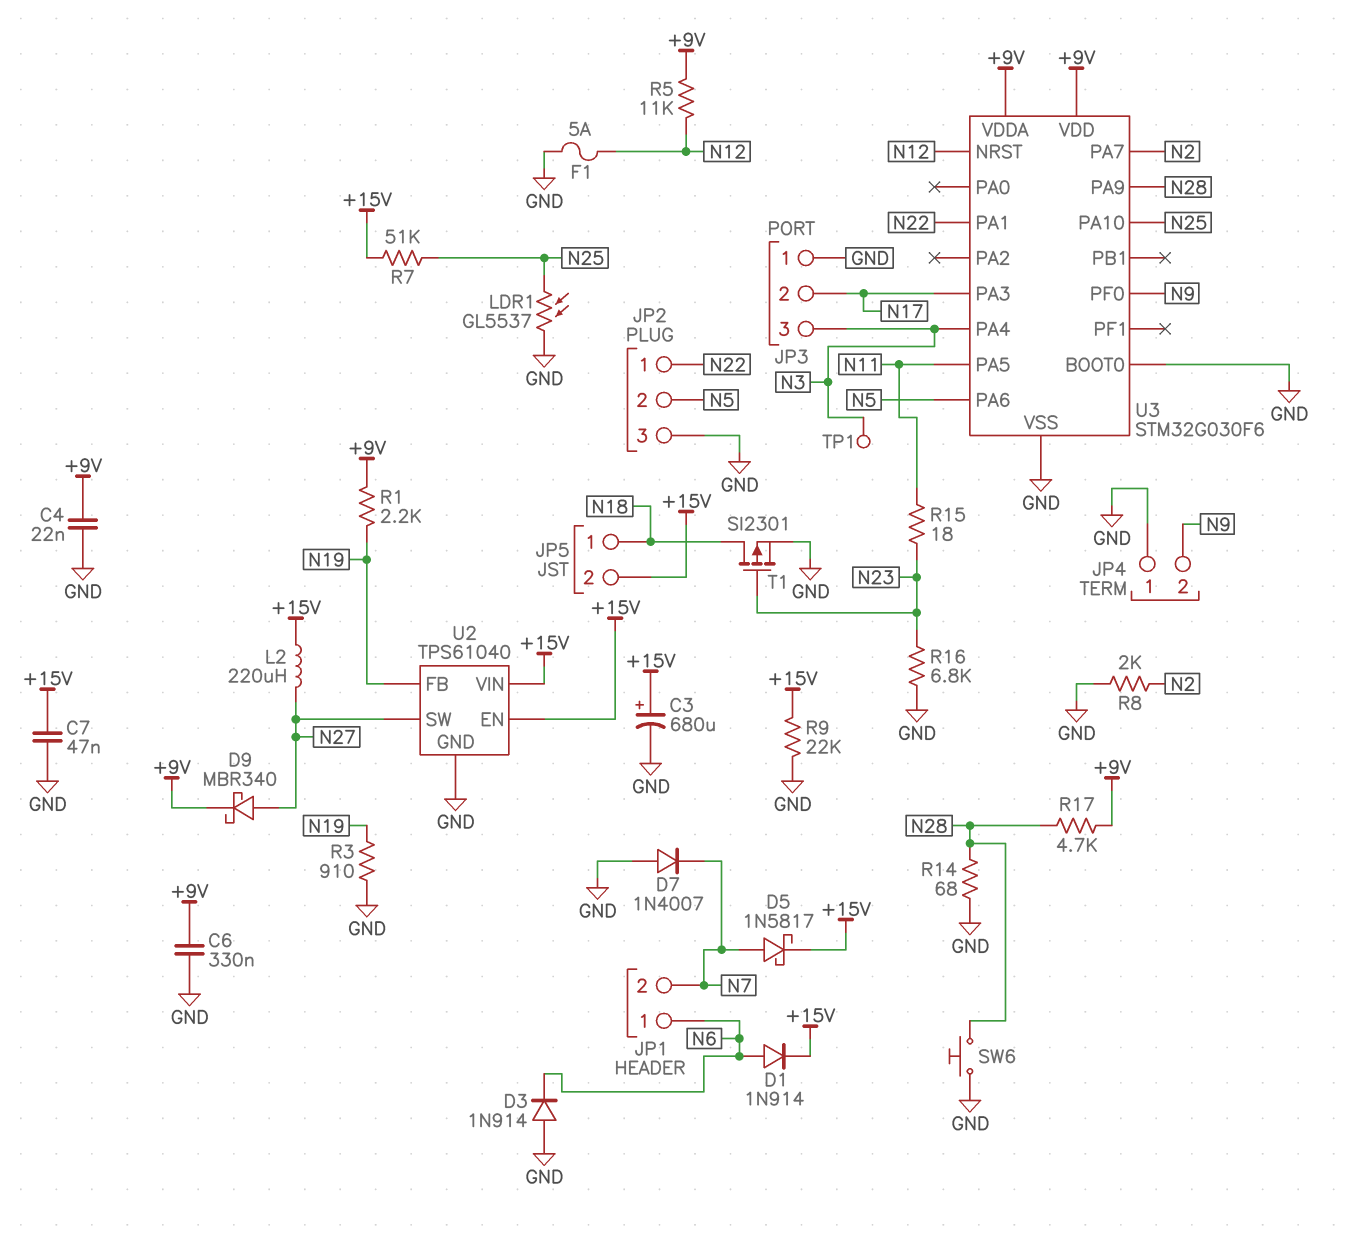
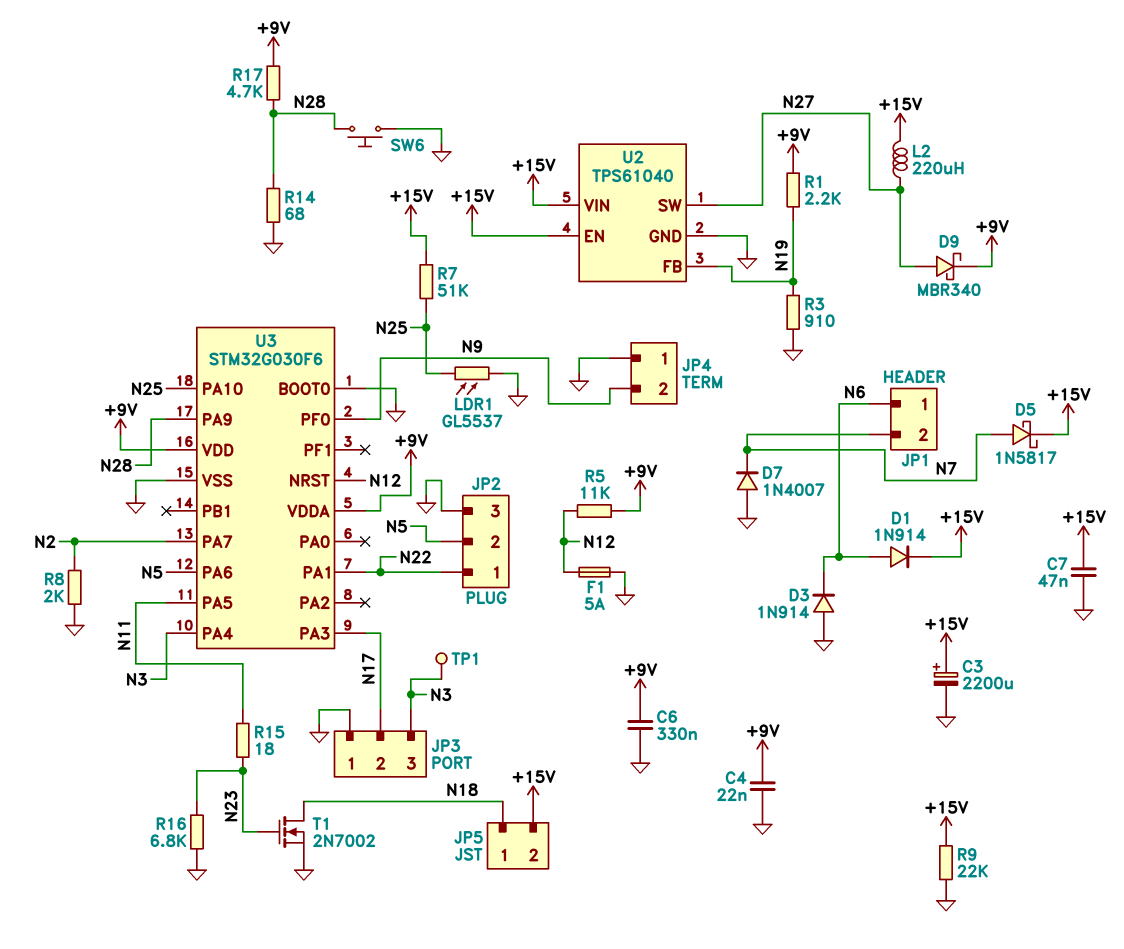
C3: 680uF (plus +15V, minus GND) -> 2200uF (plus +15V, minus GND)
T1: PMOS SI2301 (G N23, D N18, S GND) -> NMOS 2N7002 (G N23, D N18, S GND)

